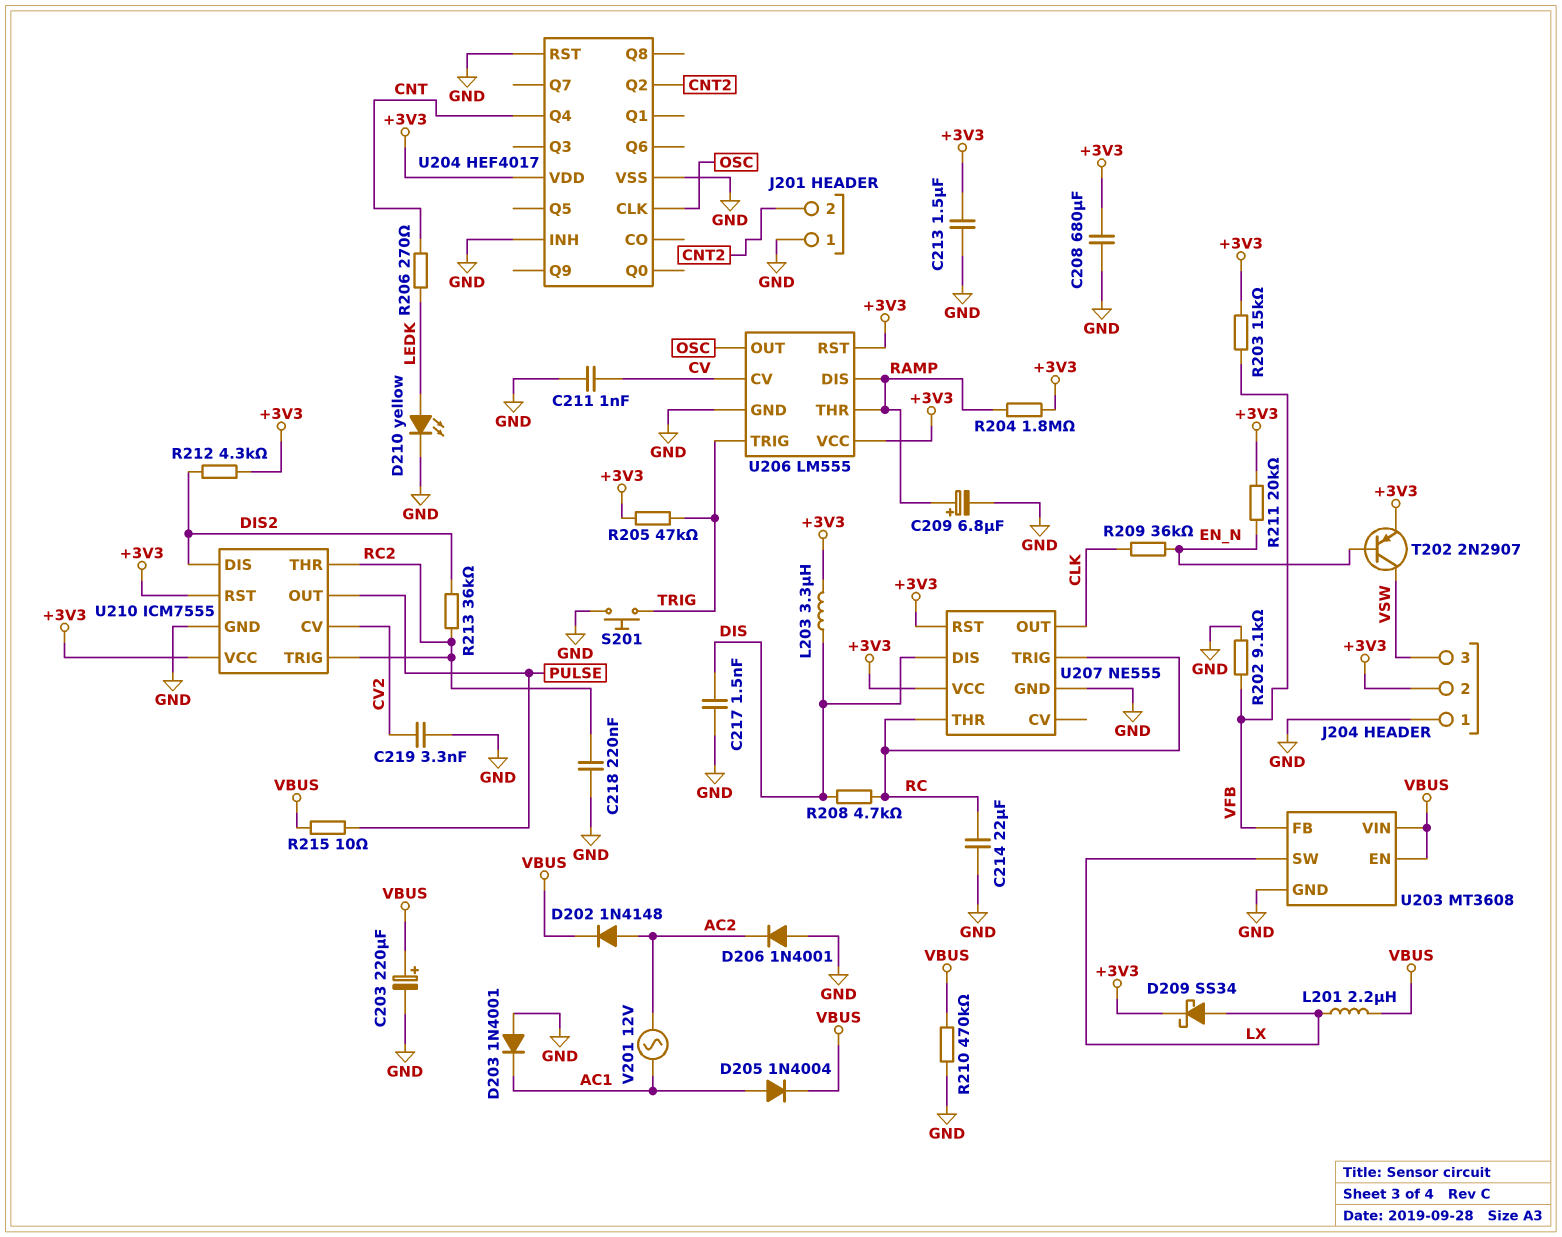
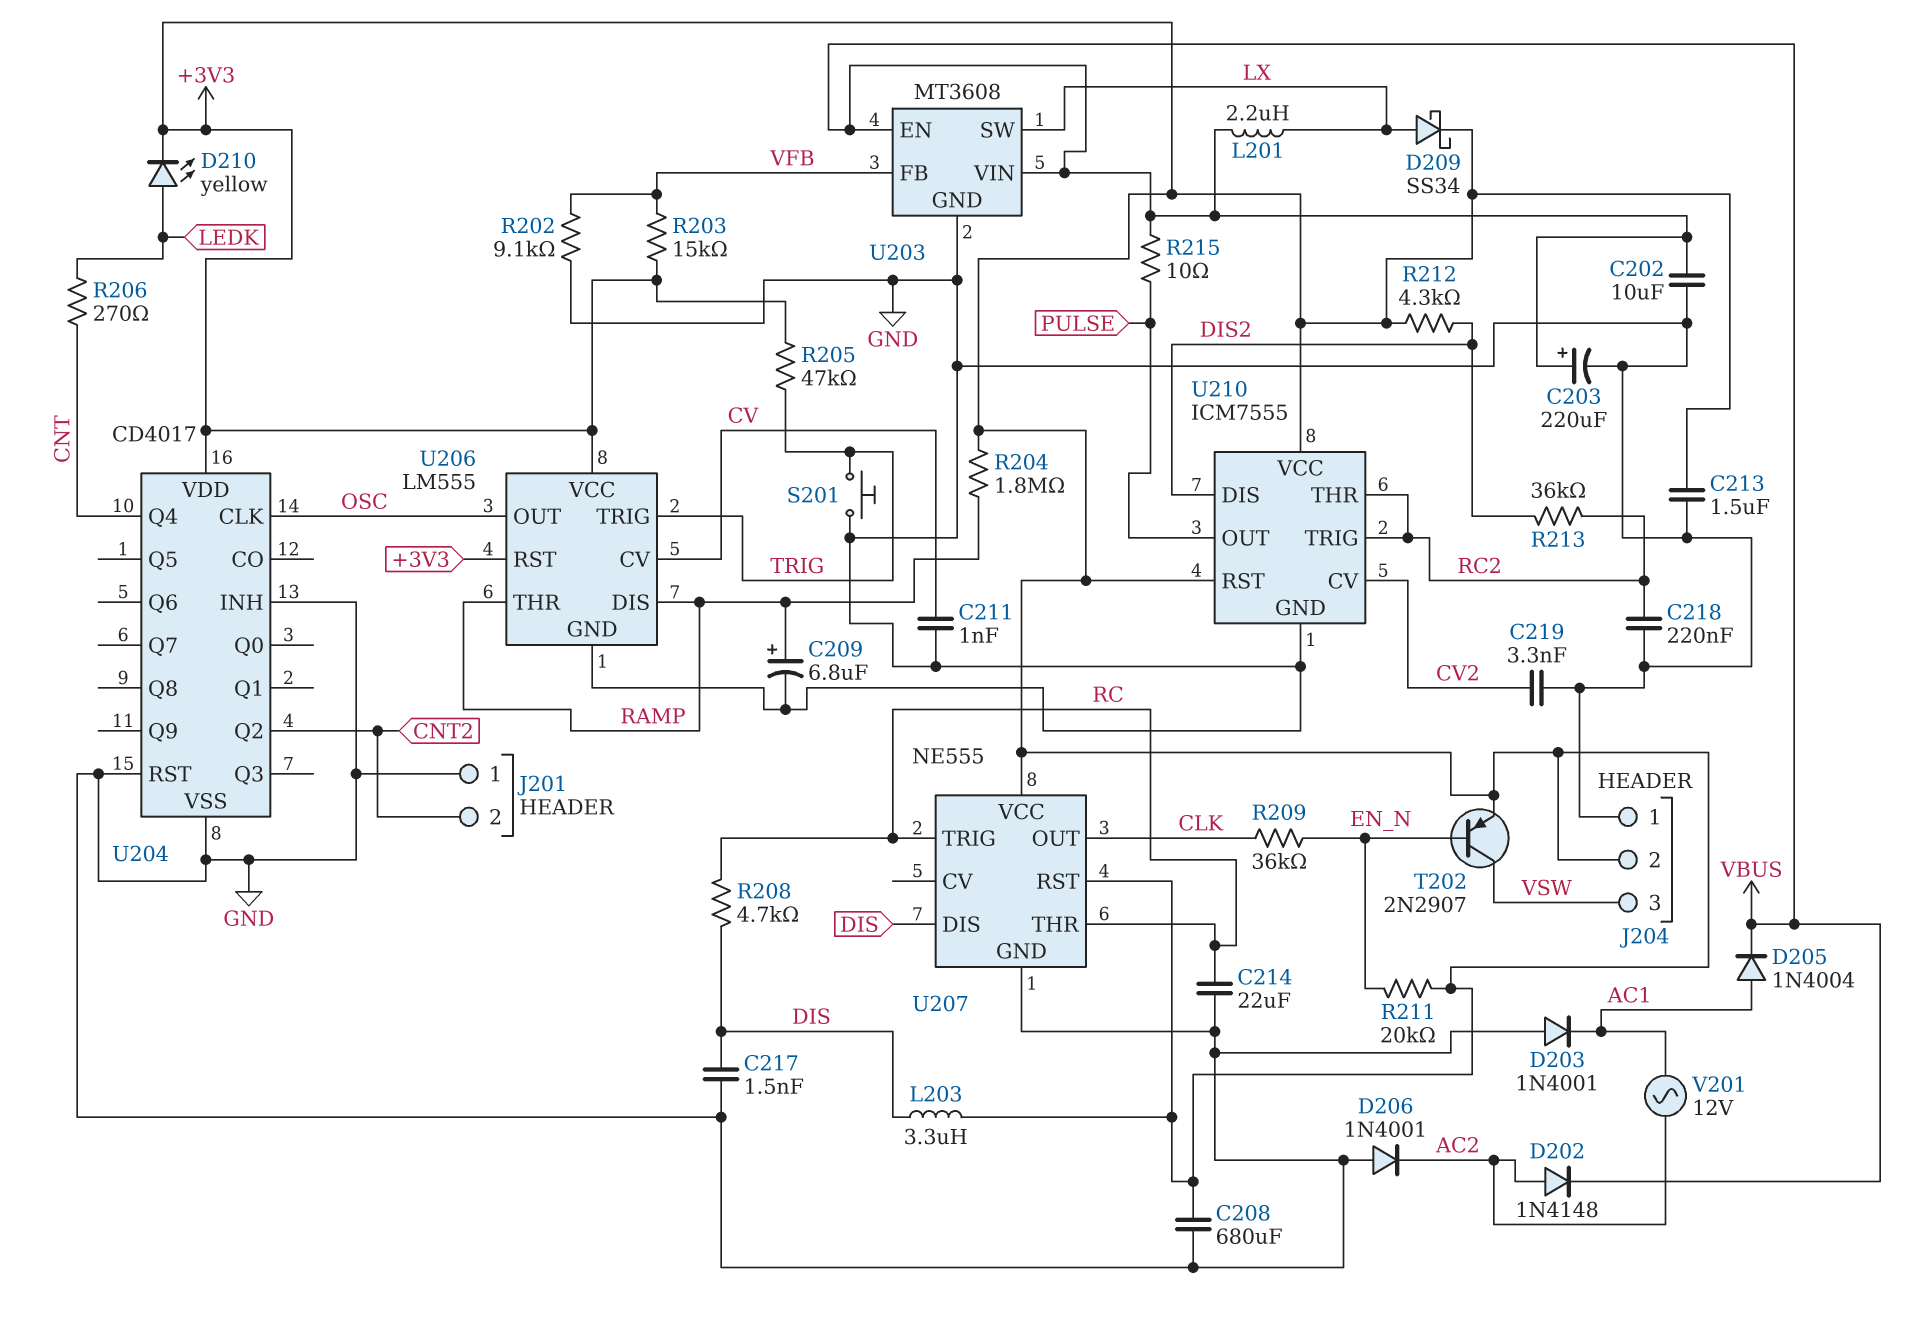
C202: none -> 10uF (GND, VBUS)
D210: LED yellow (A LEDK, K GND) -> LED yellow (A LEDK, K +3V3)
R210: 470k (GND, VBUS) -> none
U204: HEF4017 -> CD4017

